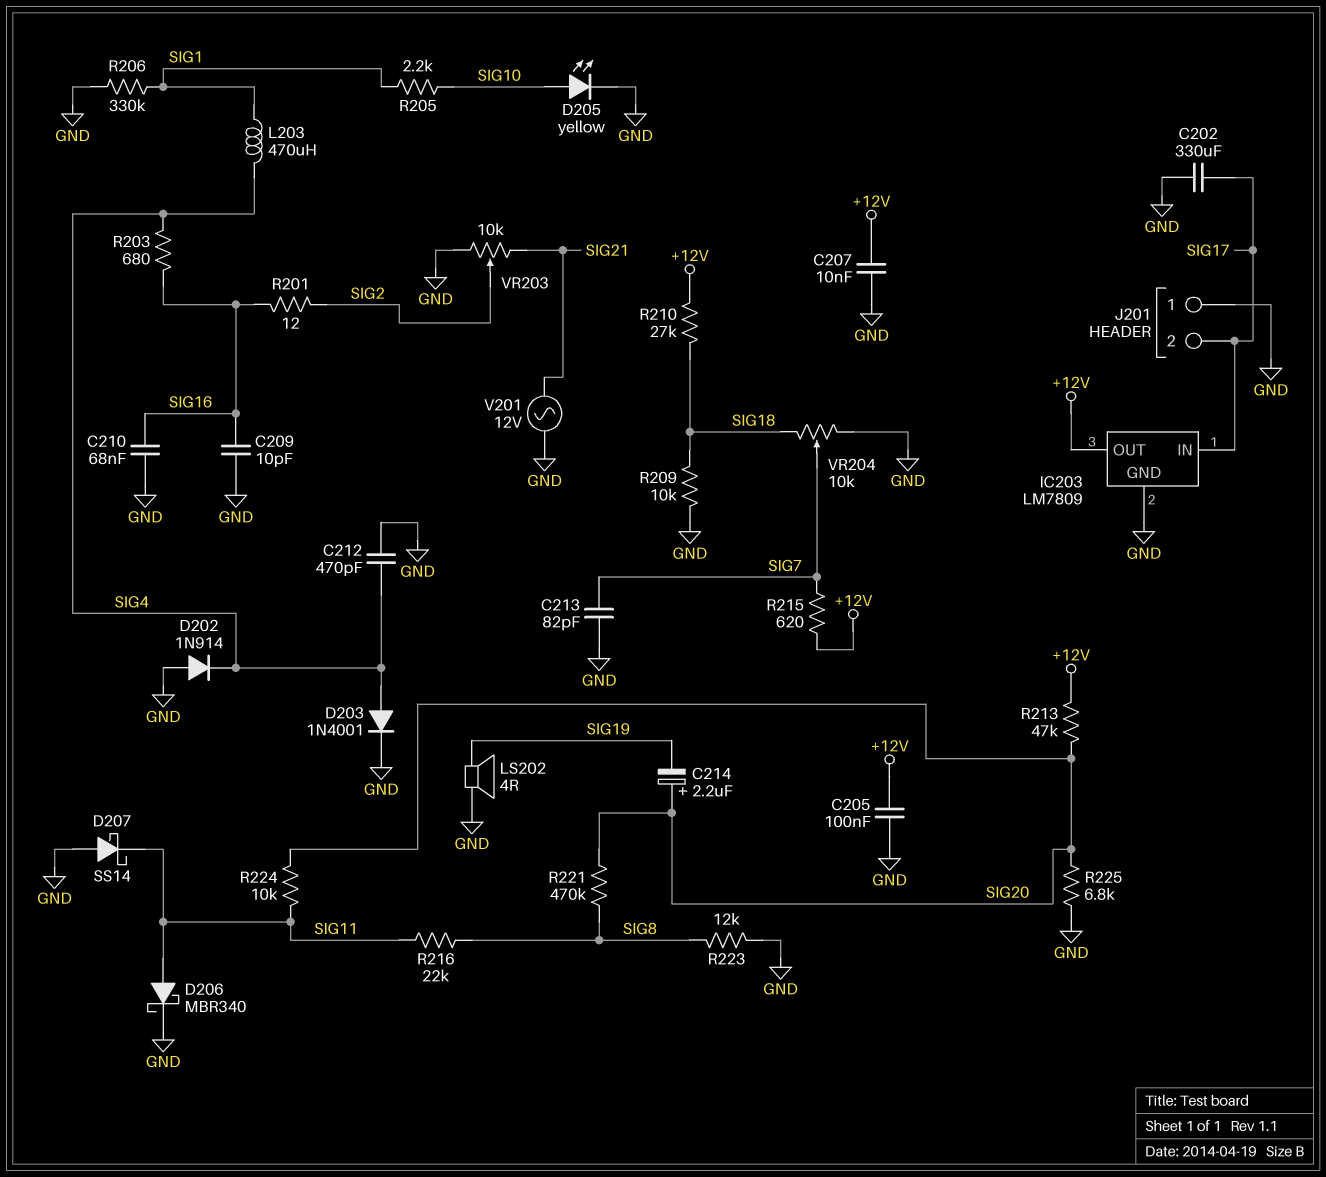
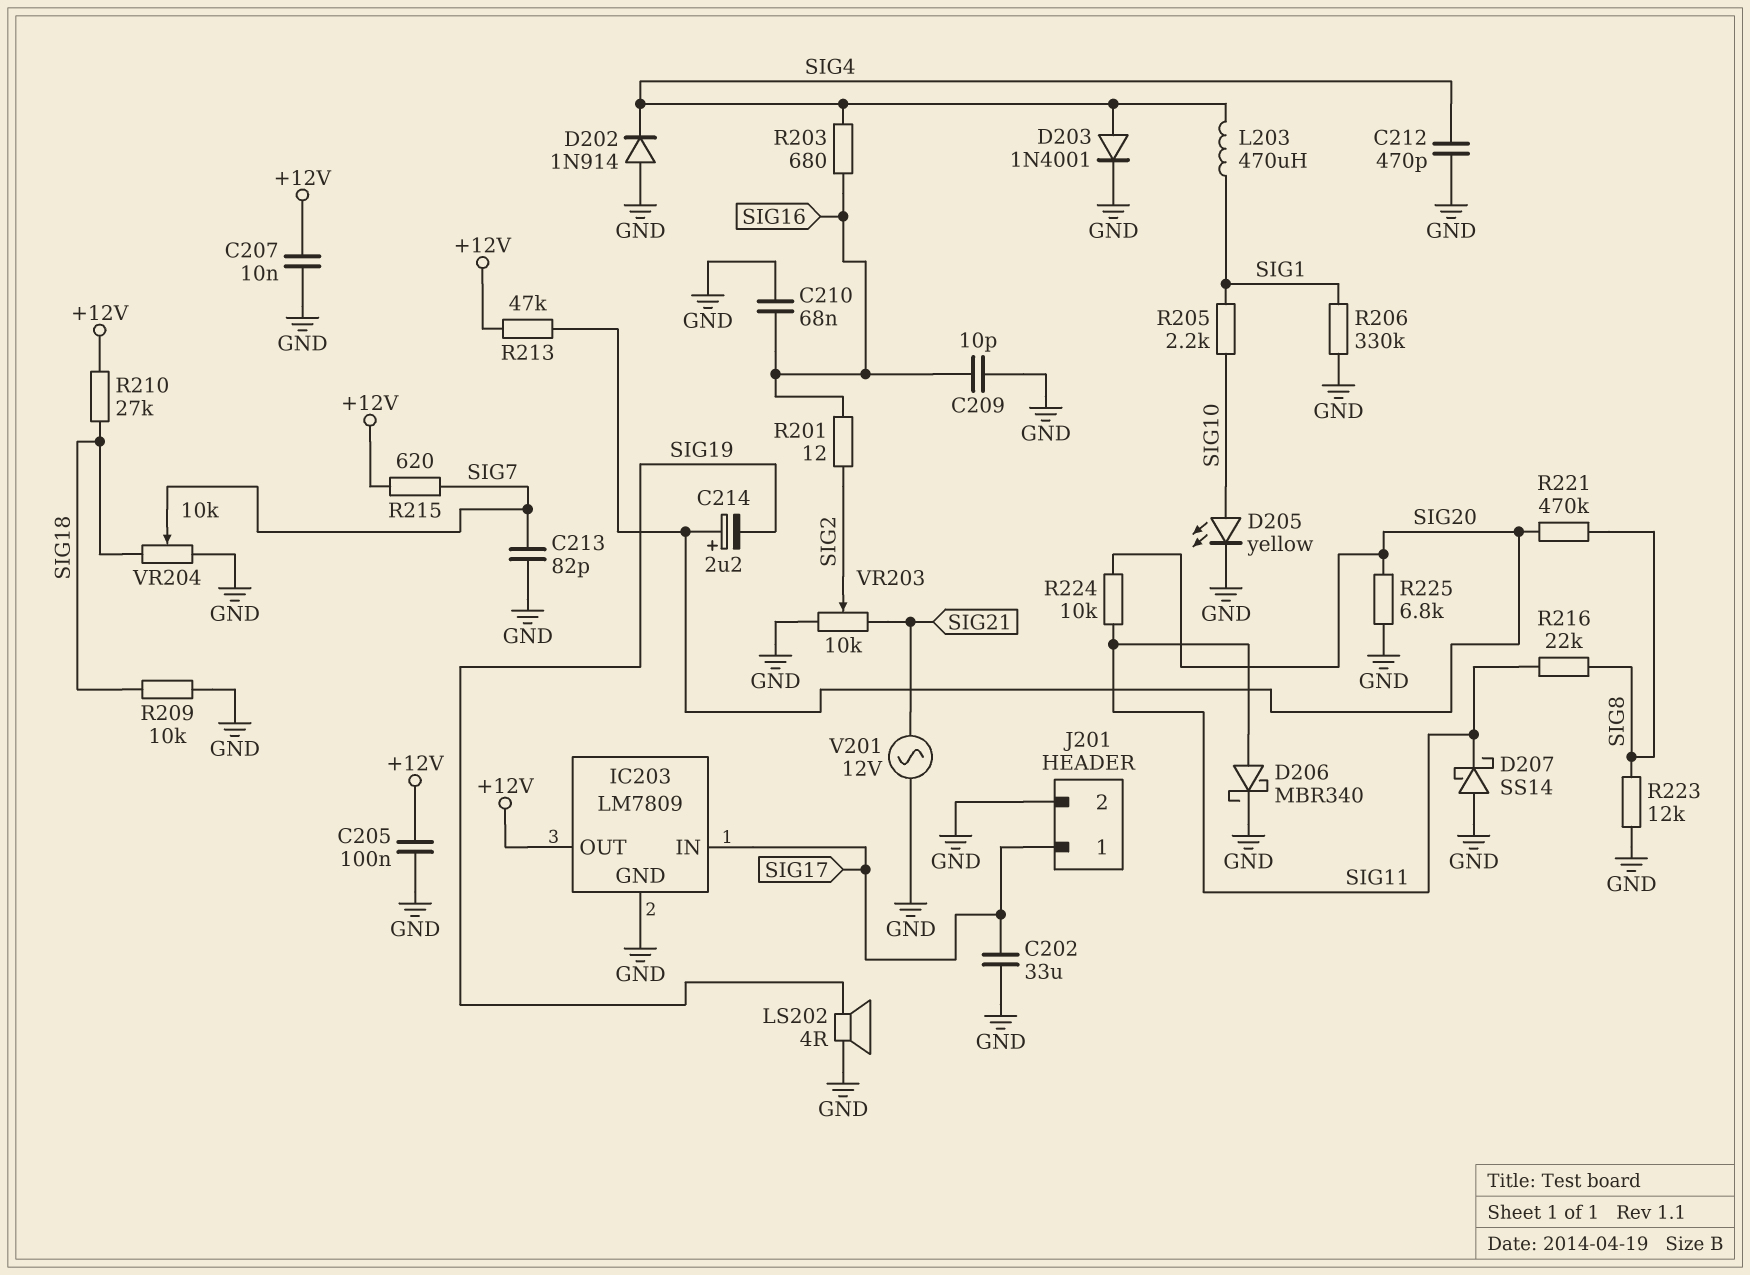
C202: 330uF (GND, SIG17) -> 33uF (GND, SIG17)
J201 pin 1: GND -> SIG17
J201 pin 2: SIG17 -> GND

